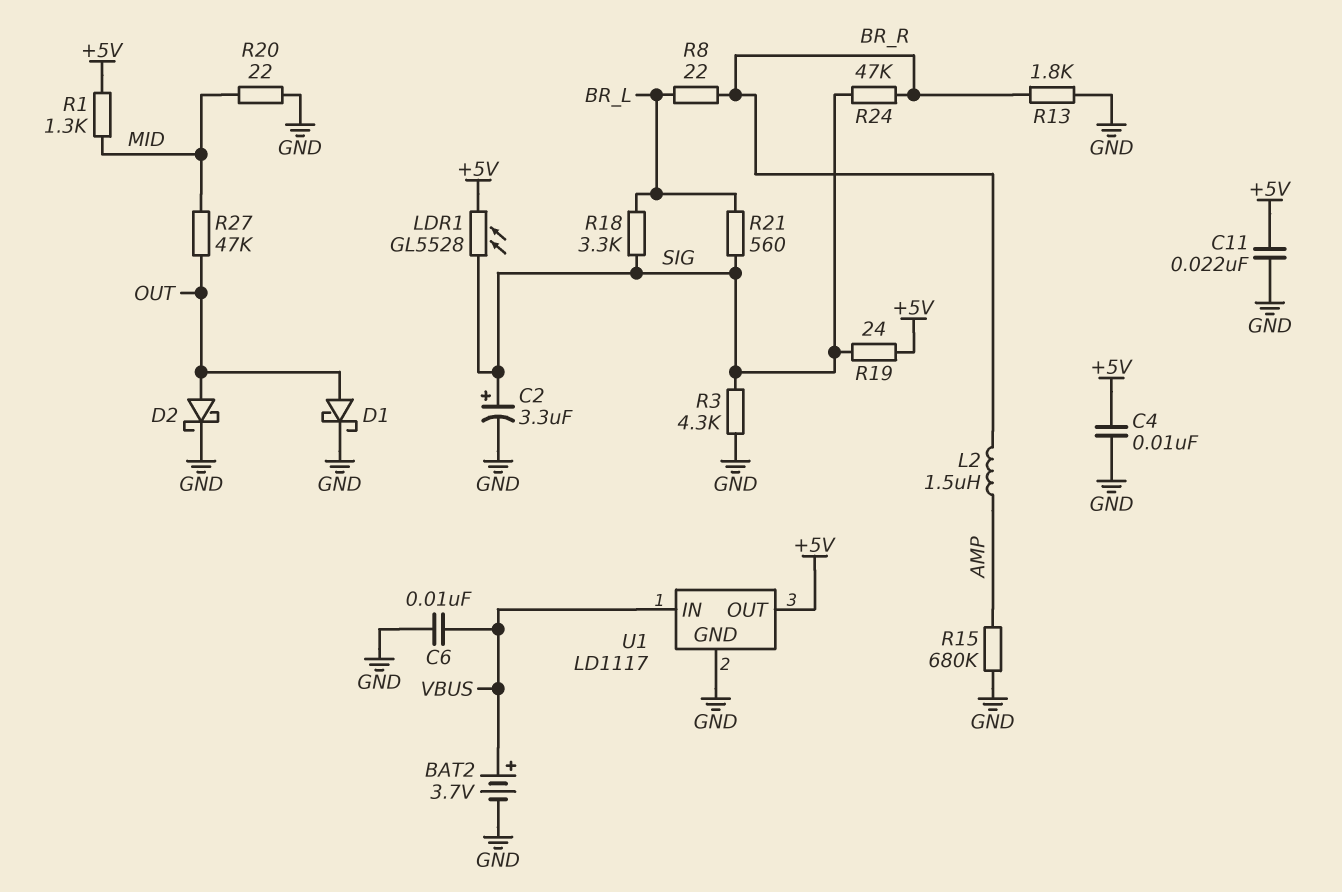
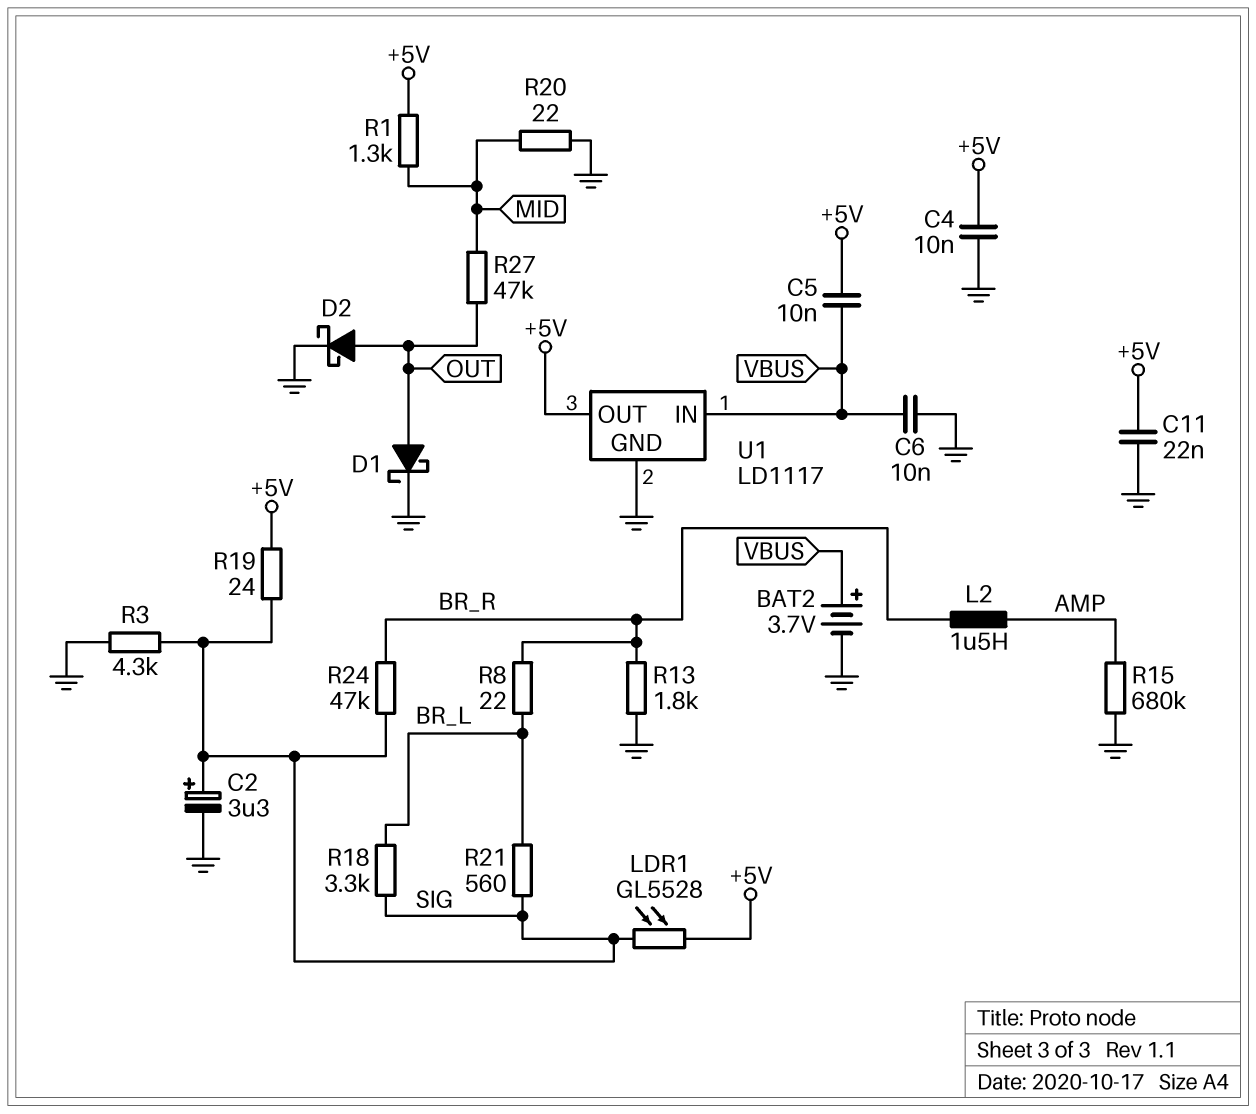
C5: none -> 10nF (+5V, VBUS)

